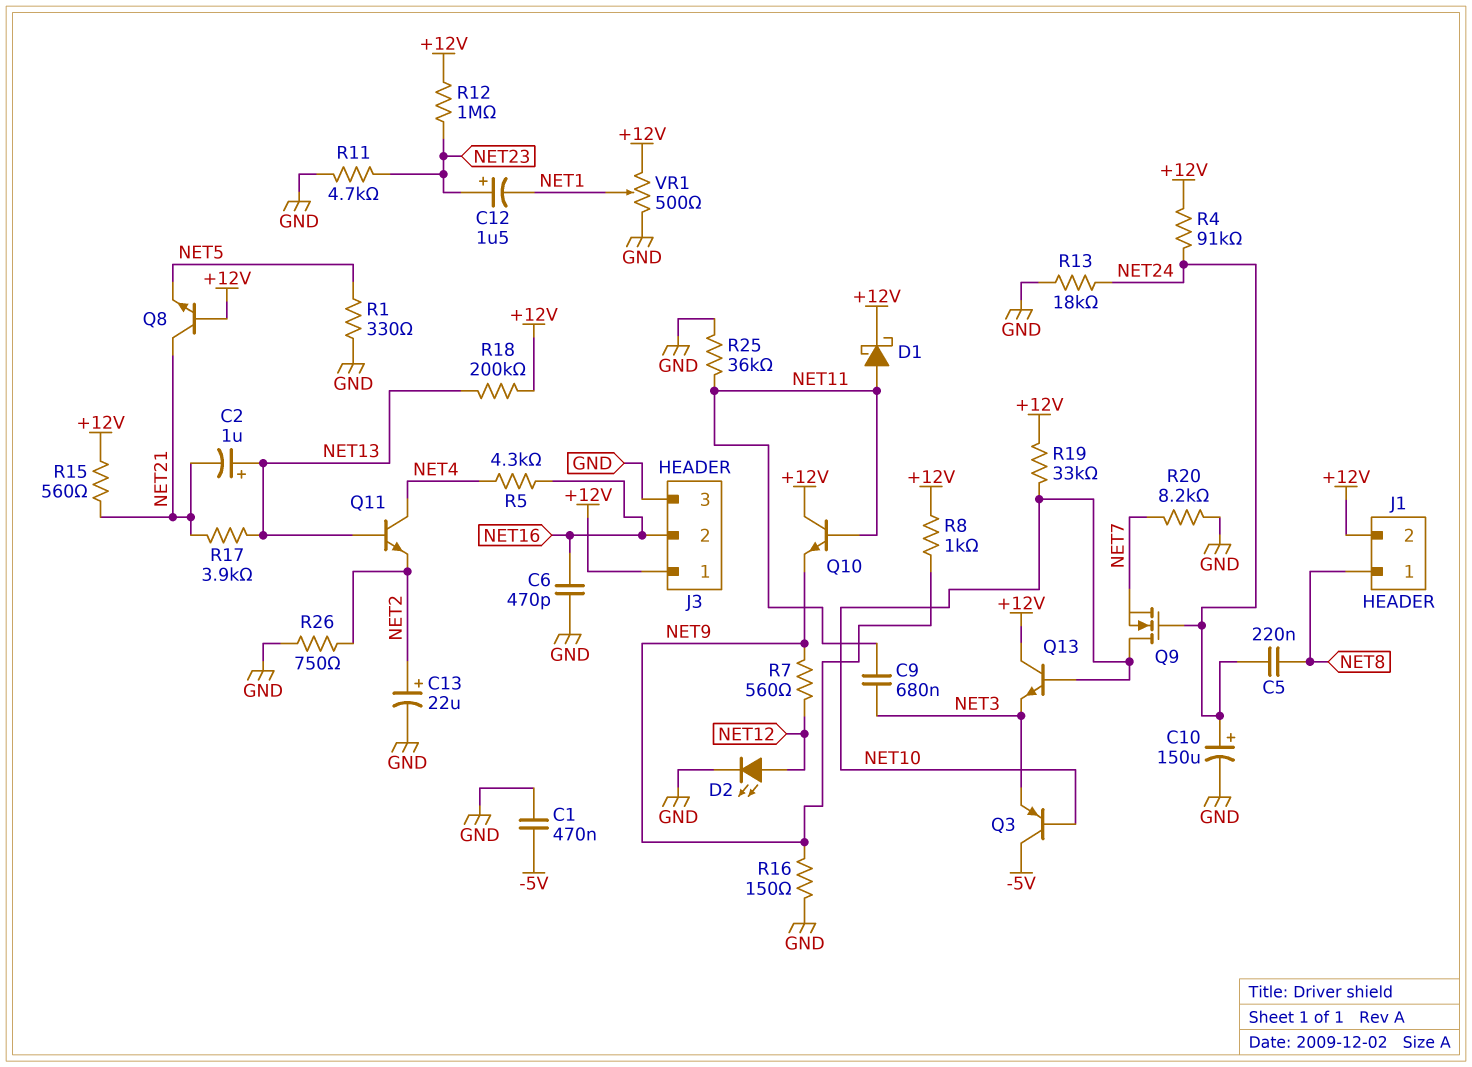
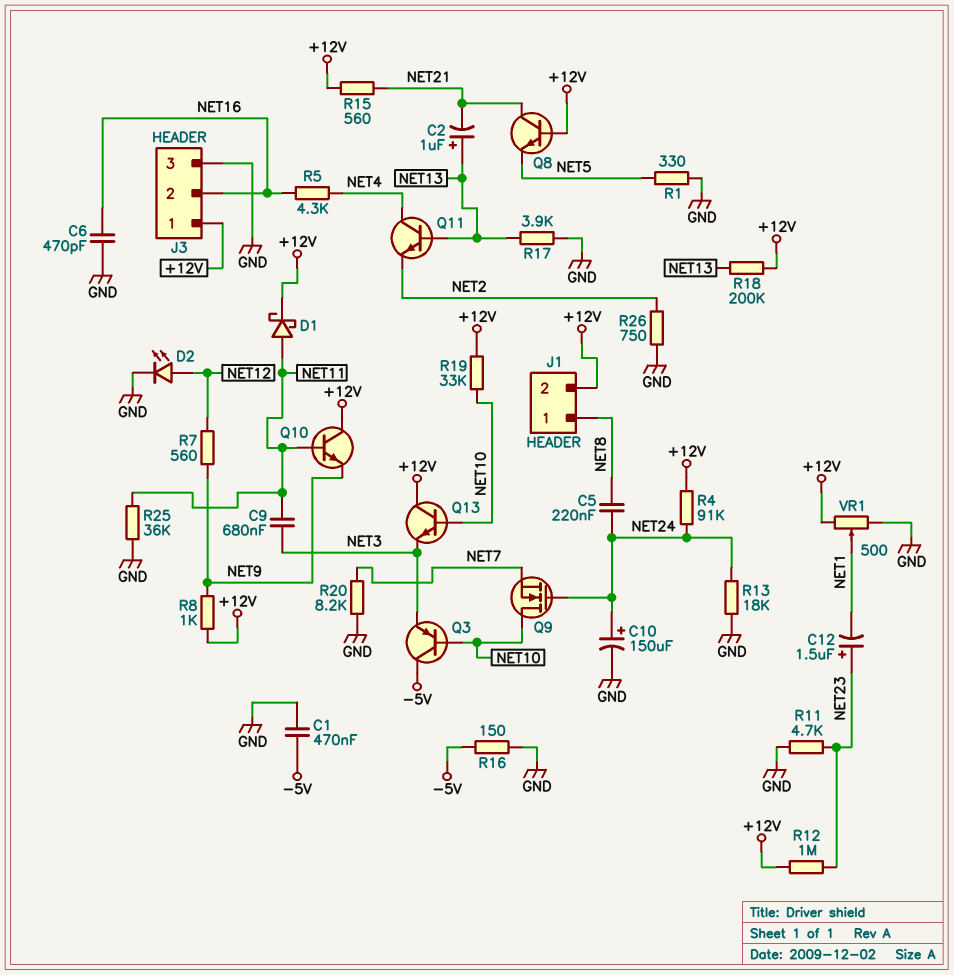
C13: 22uF (plus NET2, minus GND) -> none
R16: 150 (GND, NET9) -> 150 (-5V, GND)
R17: 3.9k (NET13, NET21) -> 3.9k (GND, NET13)

